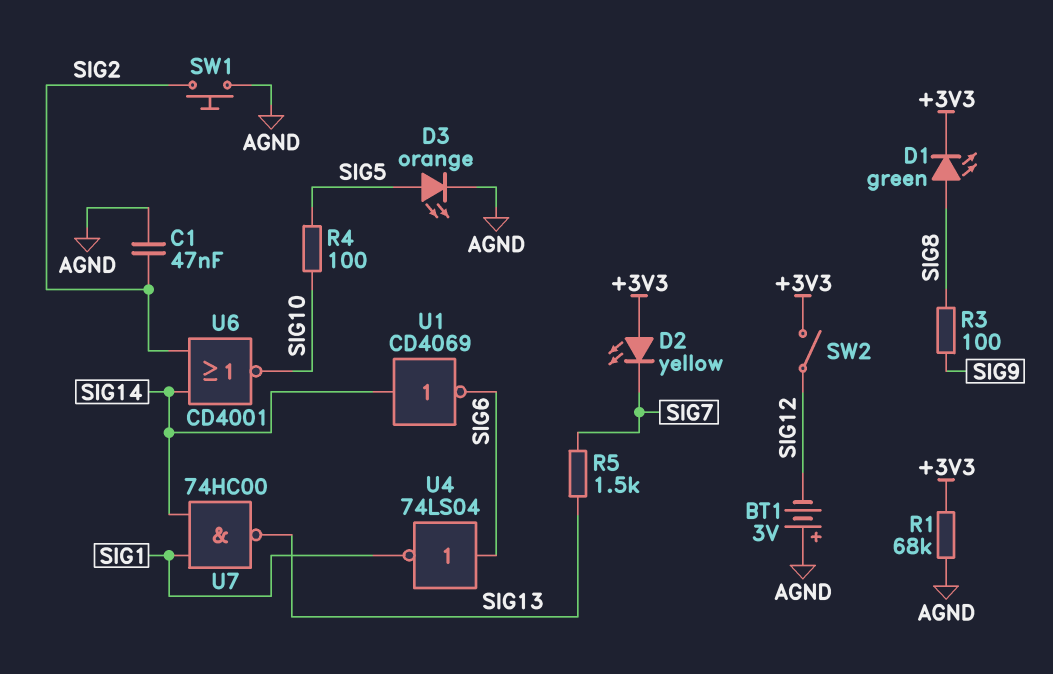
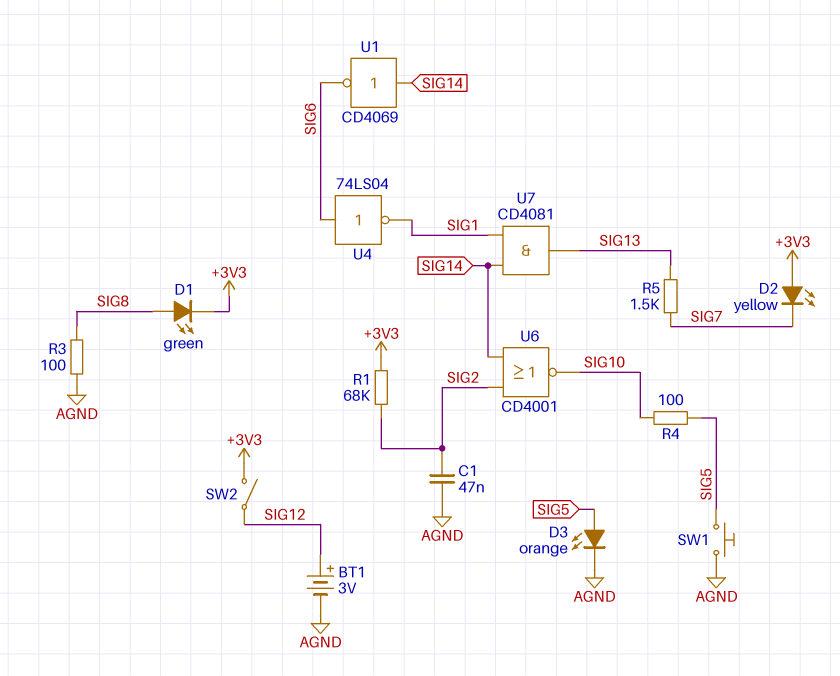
BT1: 3V (plus AGND, minus SIG12) -> 3V (plus SIG12, minus AGND)
R1: 68k (+3V3, AGND) -> 68k (+3V3, SIG2)
R3: 100 (SIG8, SIG9) -> 100 (AGND, SIG8)
SW1: button (AGND, SIG2) -> button (AGND, SIG5)
U7: NAND 74HC00 (in SIG1, in SIG14, out SIG13) -> AND CD4081 (in SIG1, in SIG14, out SIG13)

